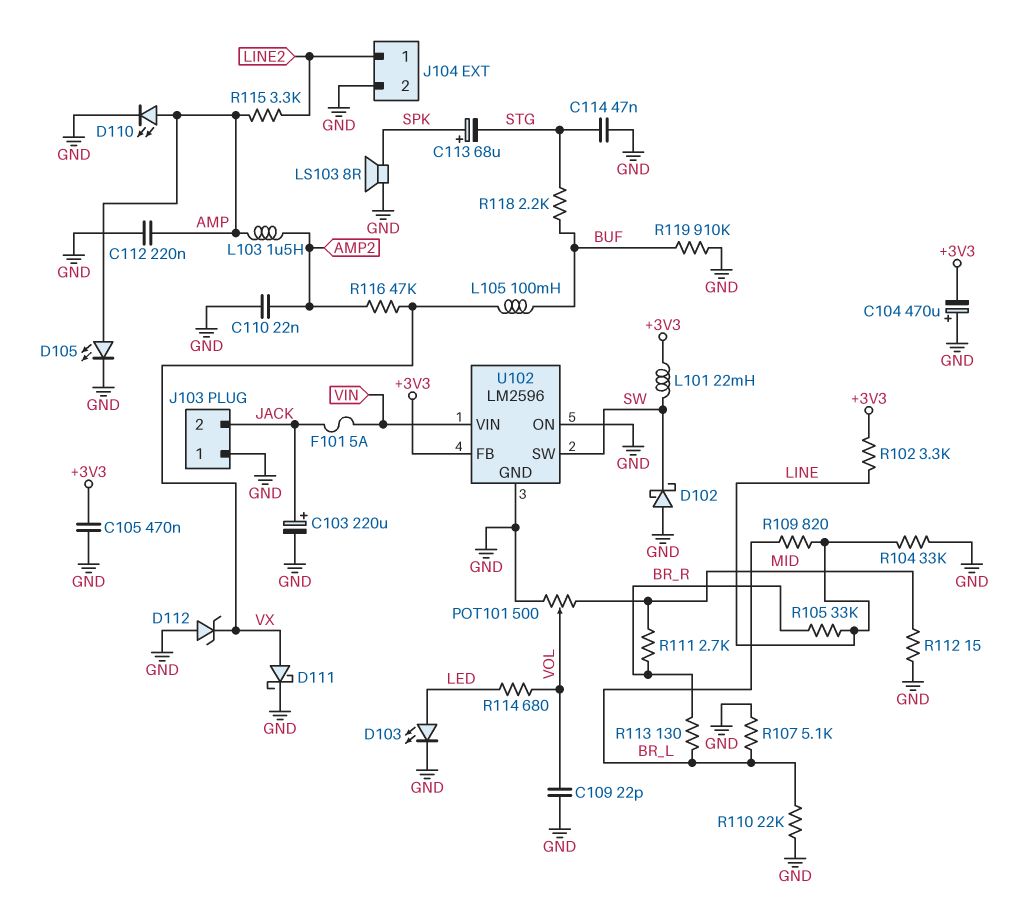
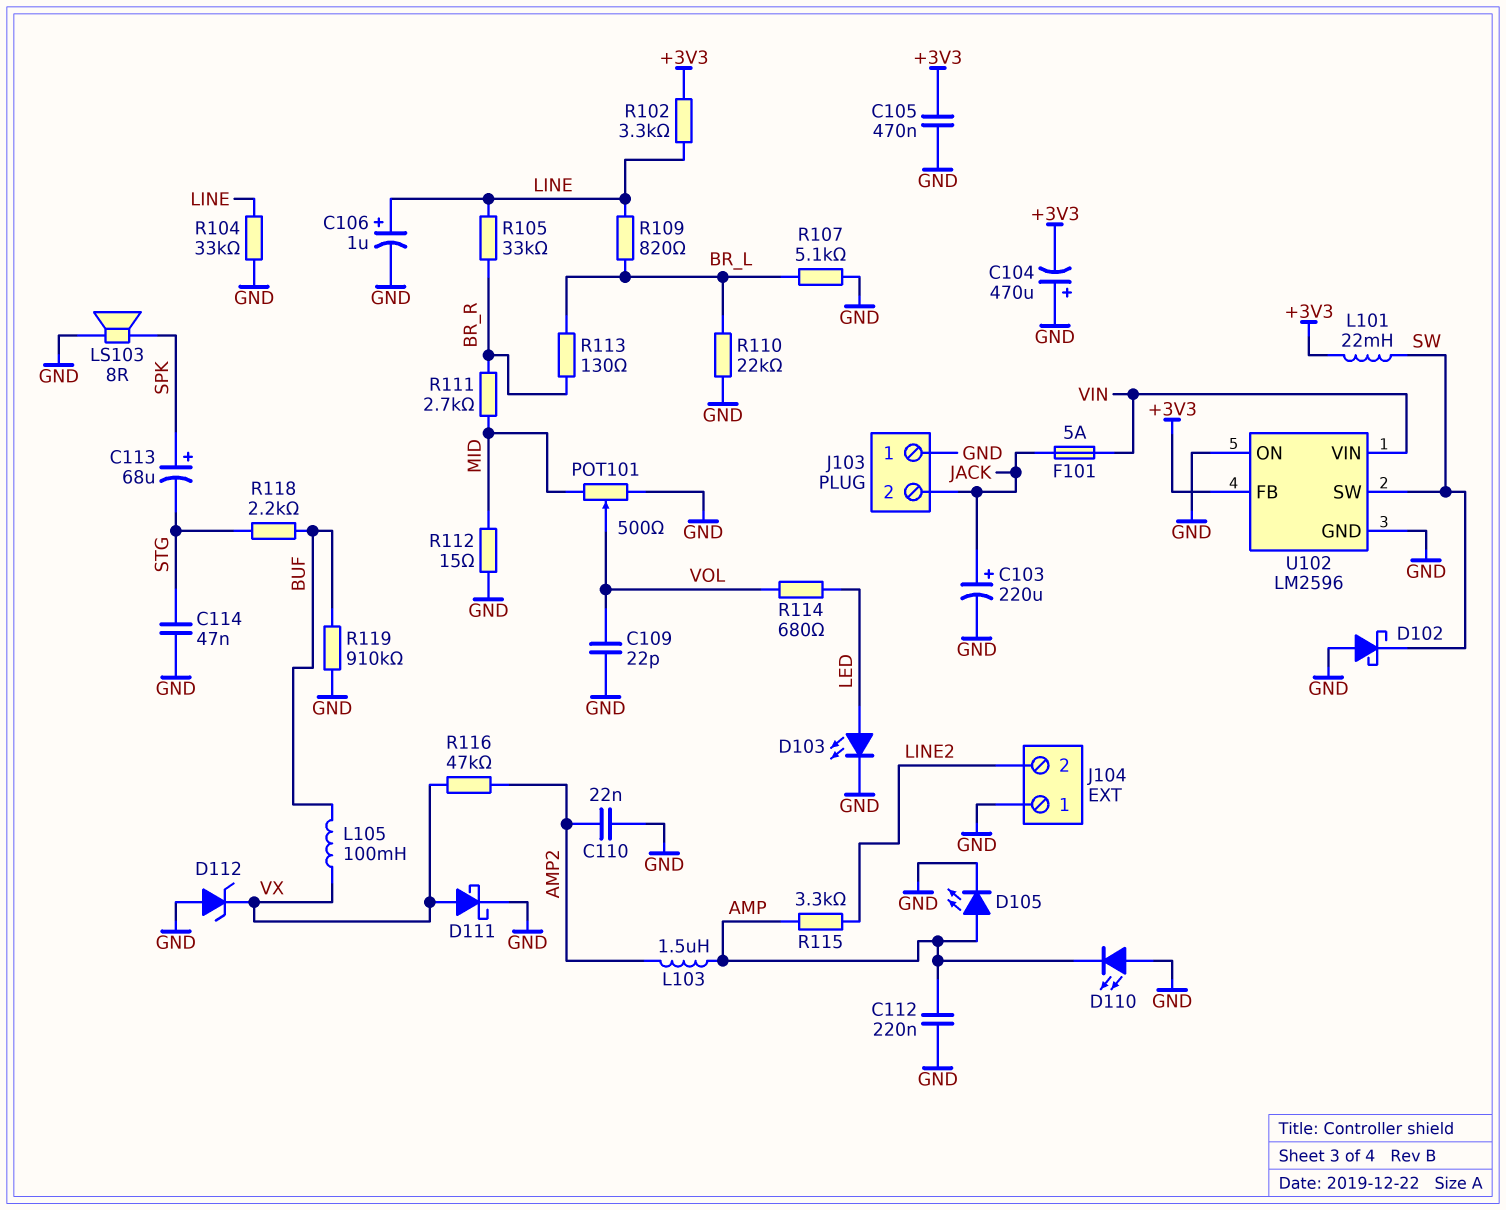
C106: none -> 1uF (plus LINE, minus GND)
D110: LED (A AMP, K GND) -> LED (A GND, K AMP)
J104 pin 1: LINE2 -> GND
J104 pin 2: GND -> LINE2

